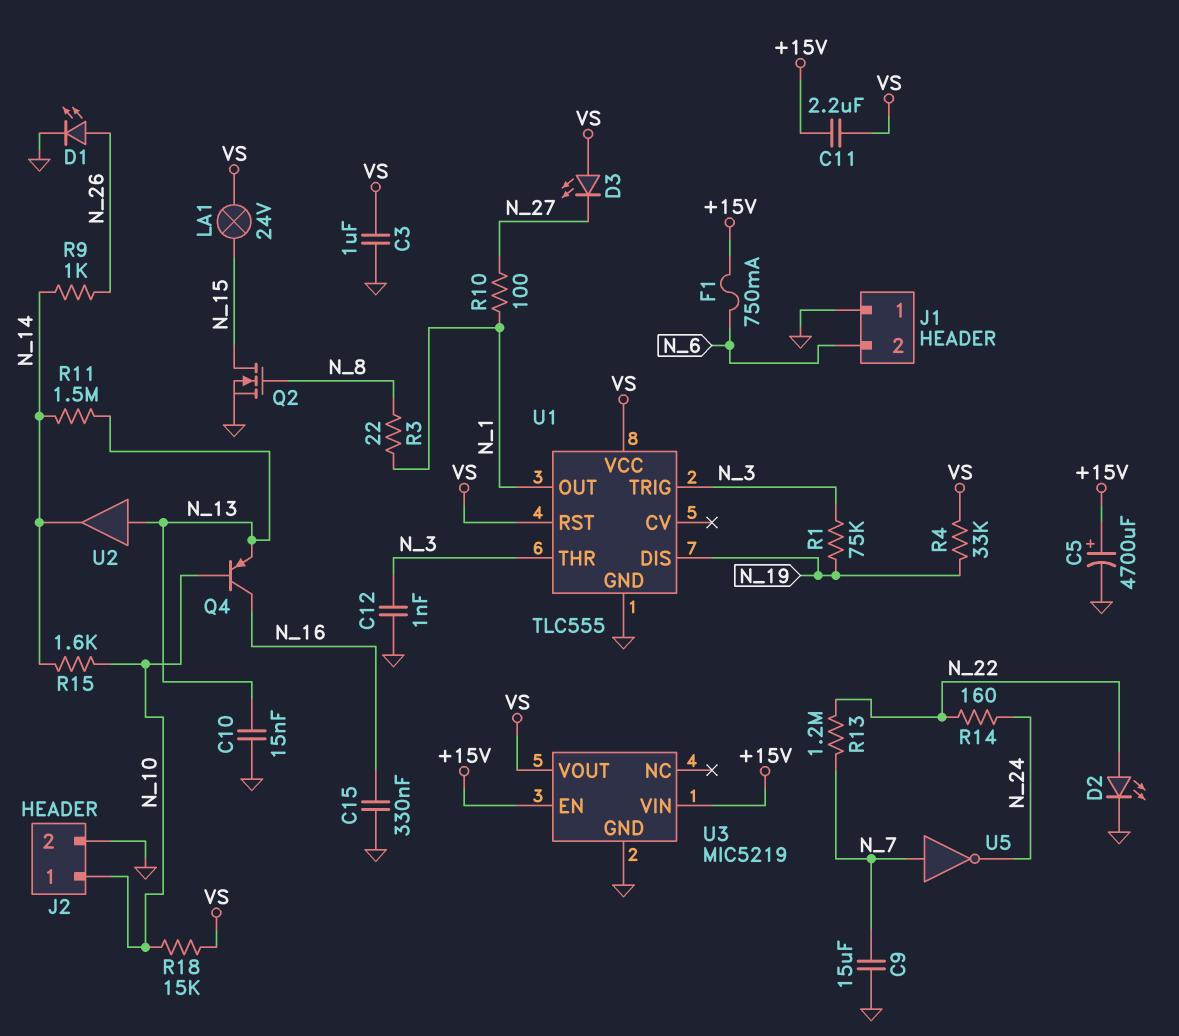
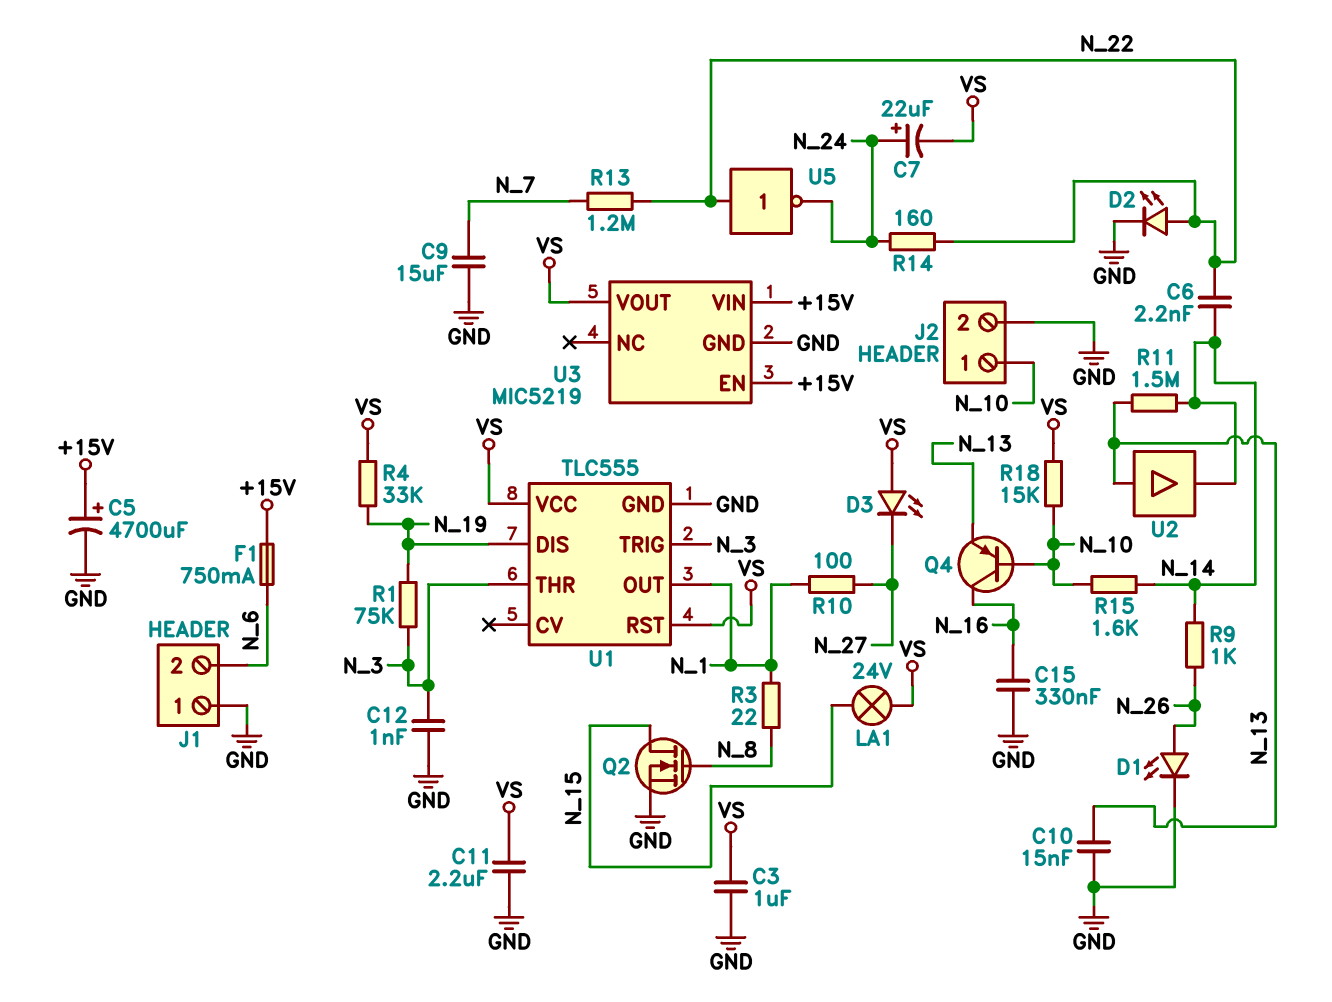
C6: none -> 2.2nF (N_14, N_22)
C7: none -> 22uF (plus N_24, minus VS)
C11: 2.2uF (+15V, VS) -> 2.2uF (GND, VS)
U5: NOT (in N_7, out N_24) -> NOT (in N_22, out N_24)

